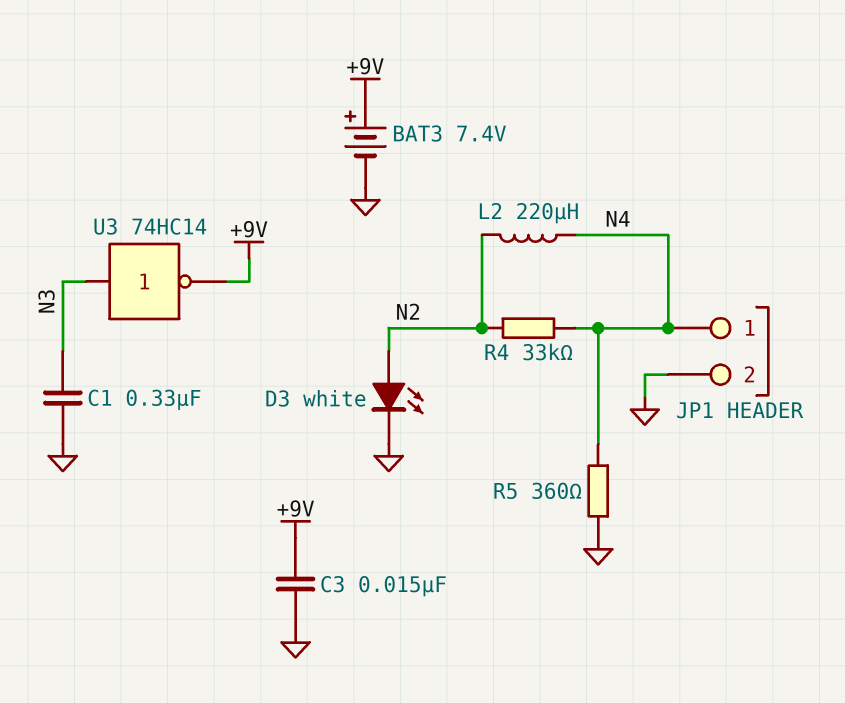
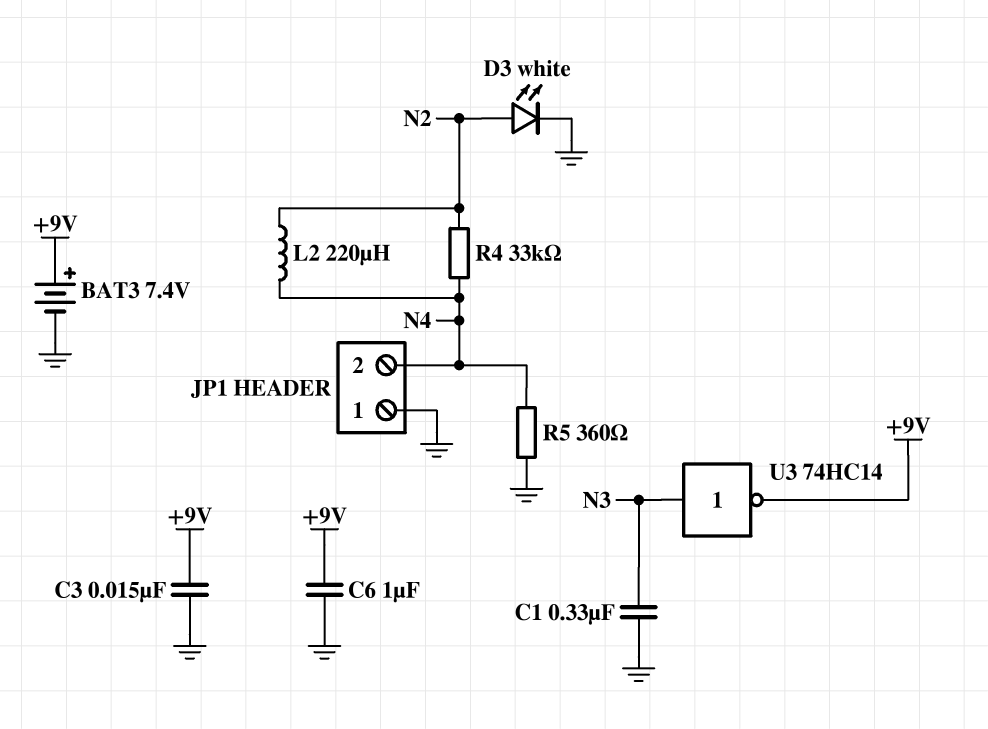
C6: none -> 1uF (+9V, GND)
JP1 pin 1: N4 -> GND
JP1 pin 2: GND -> N4

